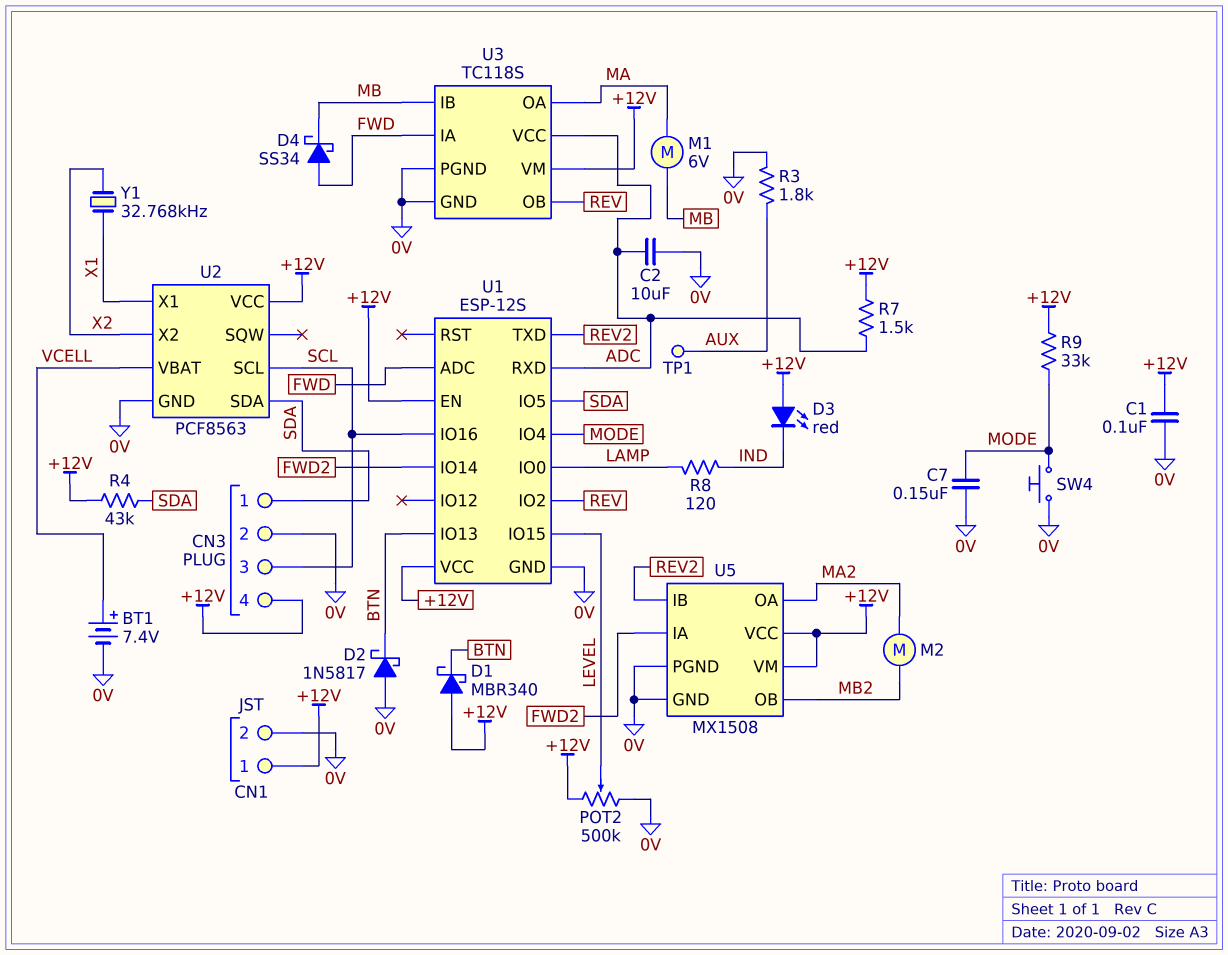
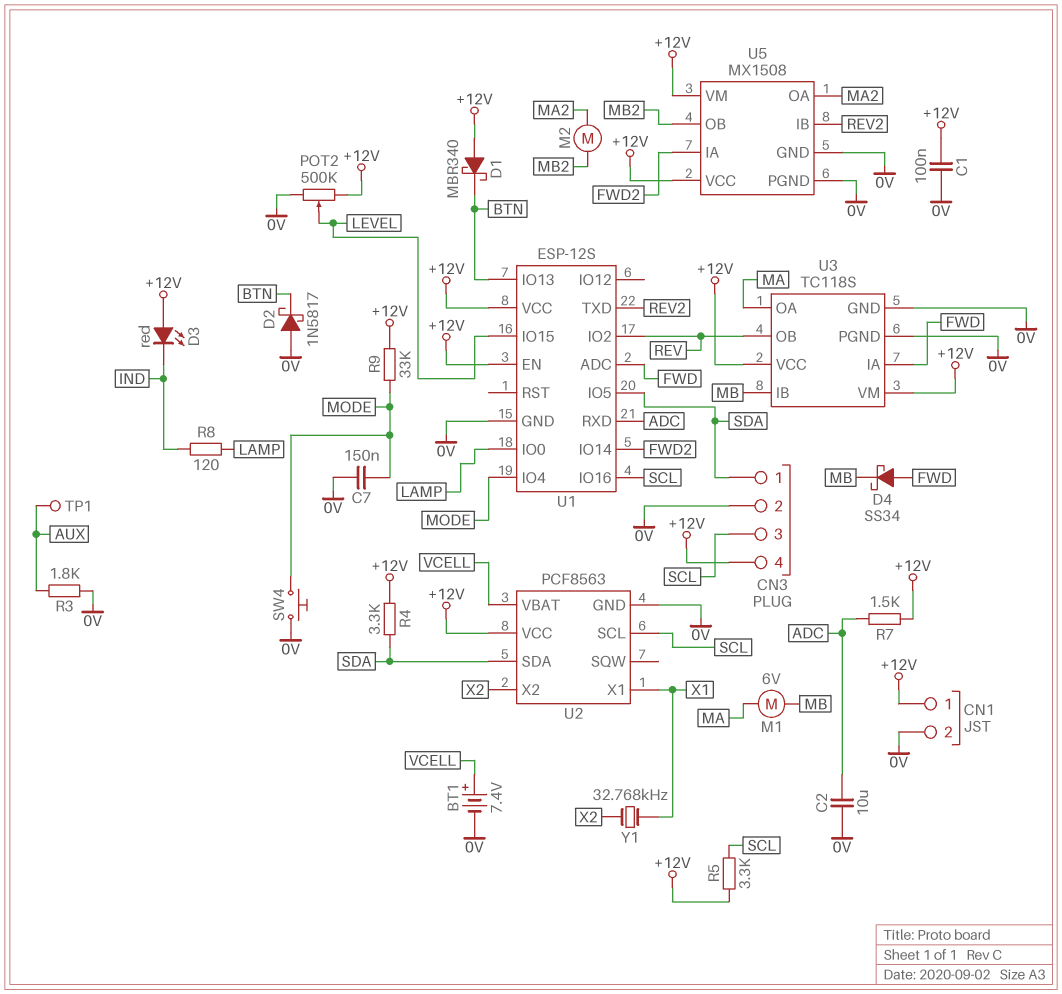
R4: 43k (+12V, SDA) -> 3.3k (+12V, SDA)
R5: none -> 3.3k (+12V, SCL)
U3 pin VCC: ADC -> +12V

